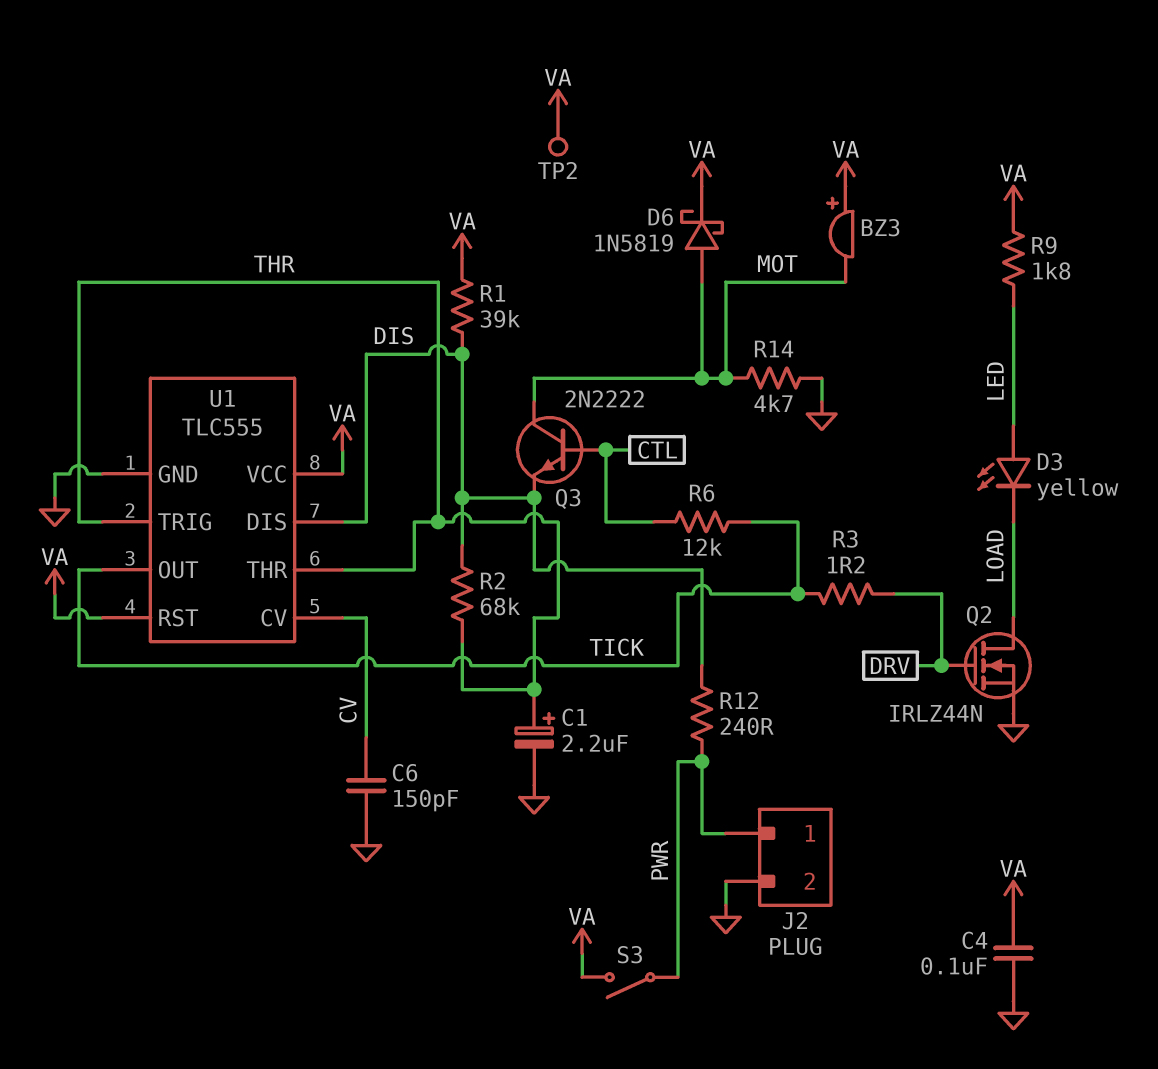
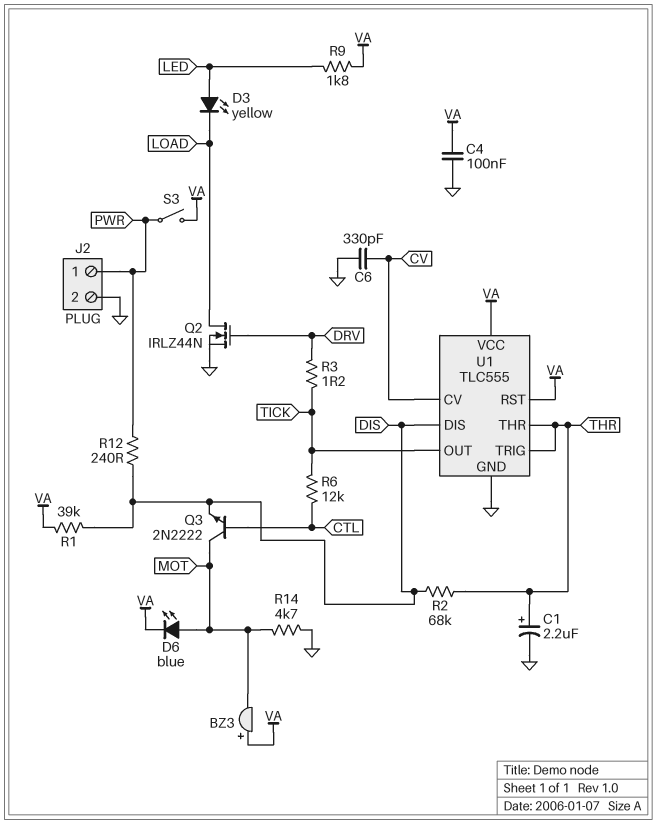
C6: 150pF (CV, GND) -> 330pF (CV, GND)
D6: schottky 1N5819 (A MOT, K VA) -> LED blue (A MOT, K VA)
TP2: test point (VA) -> none

